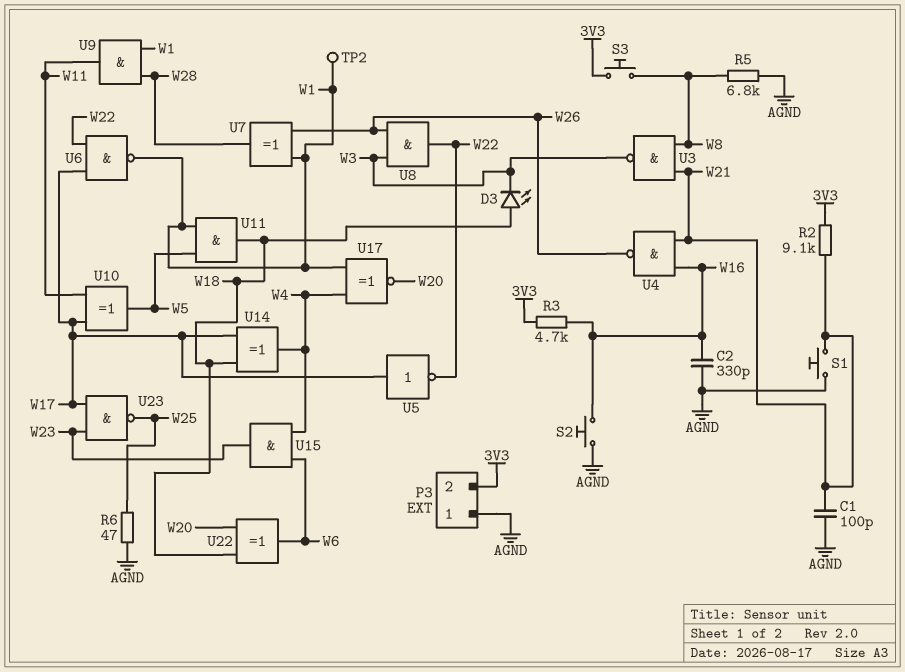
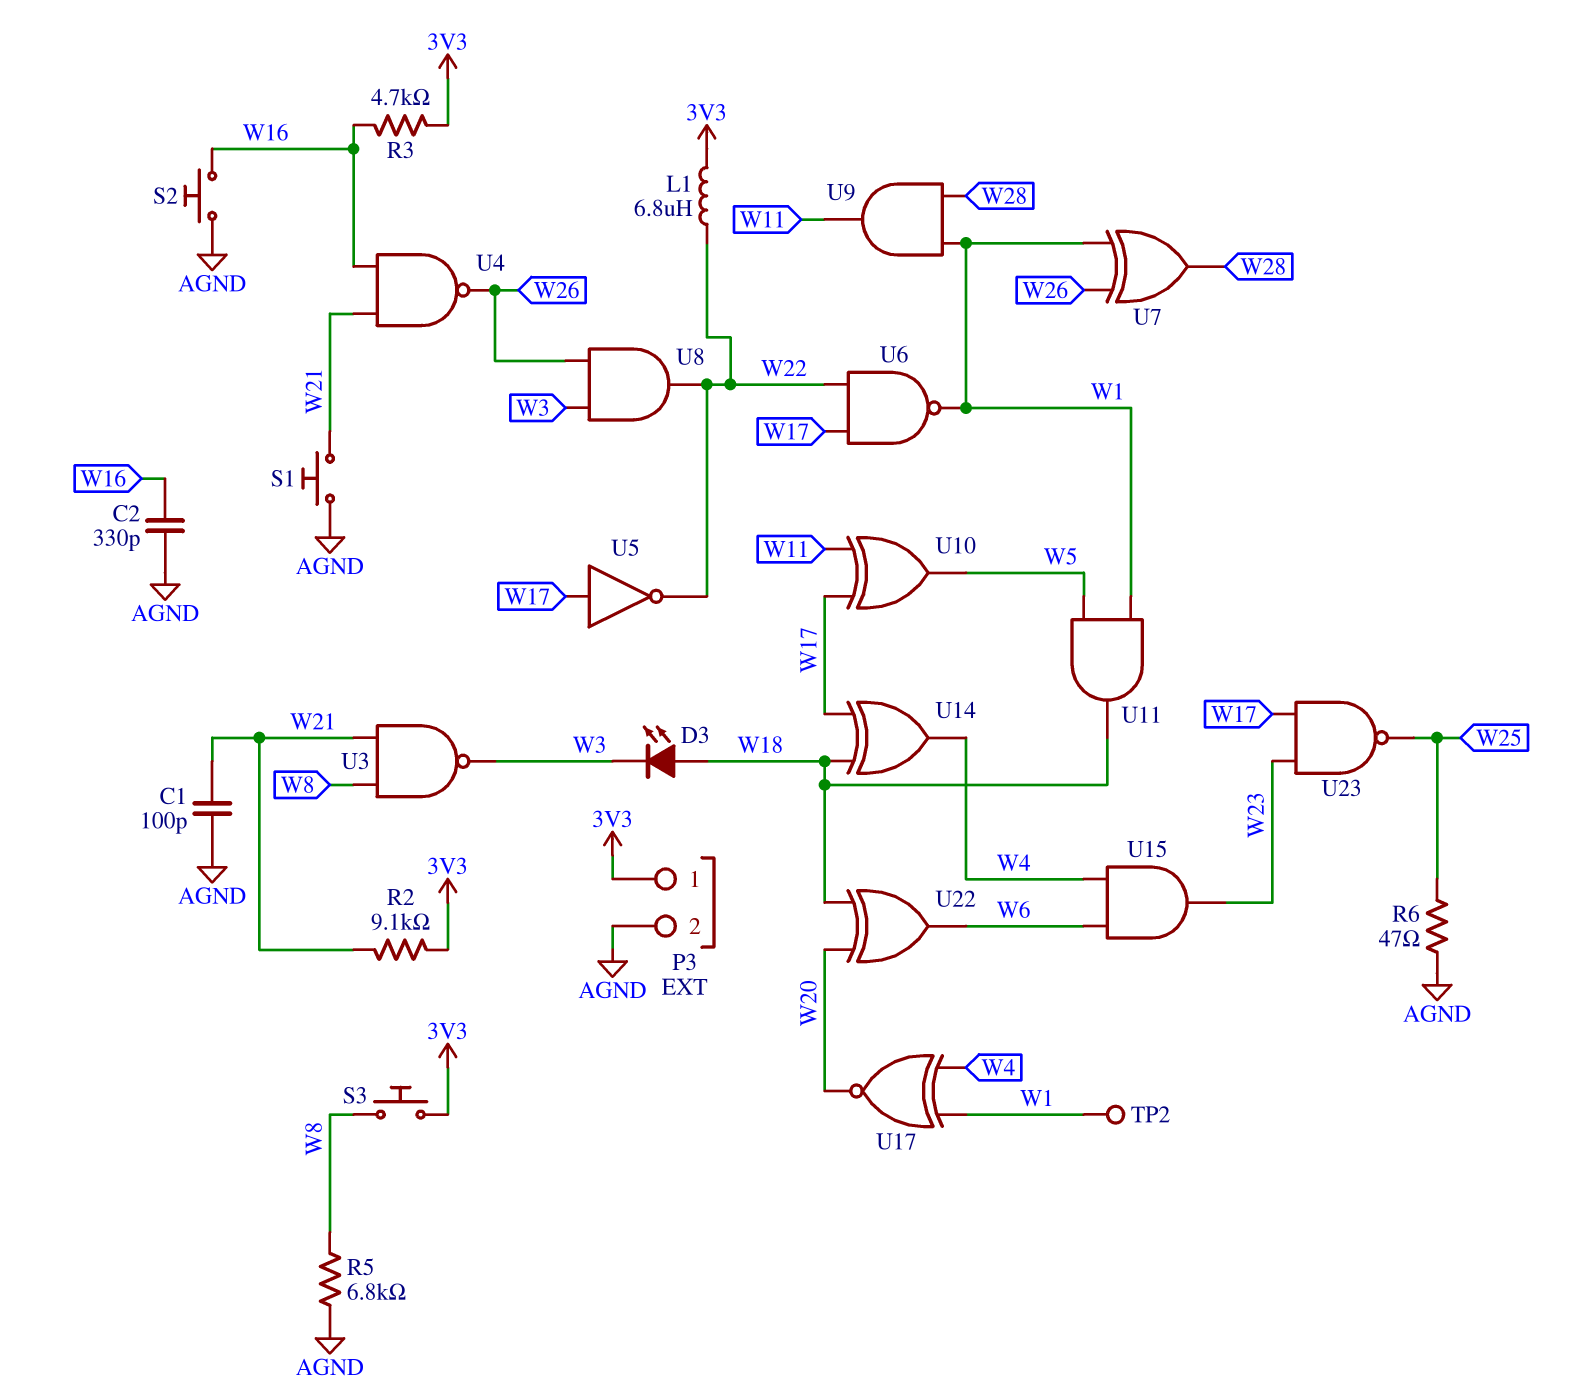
L1: none -> 6.8uH (3V3, W22)
P3 pin 1: AGND -> 3V3
P3 pin 2: 3V3 -> AGND

